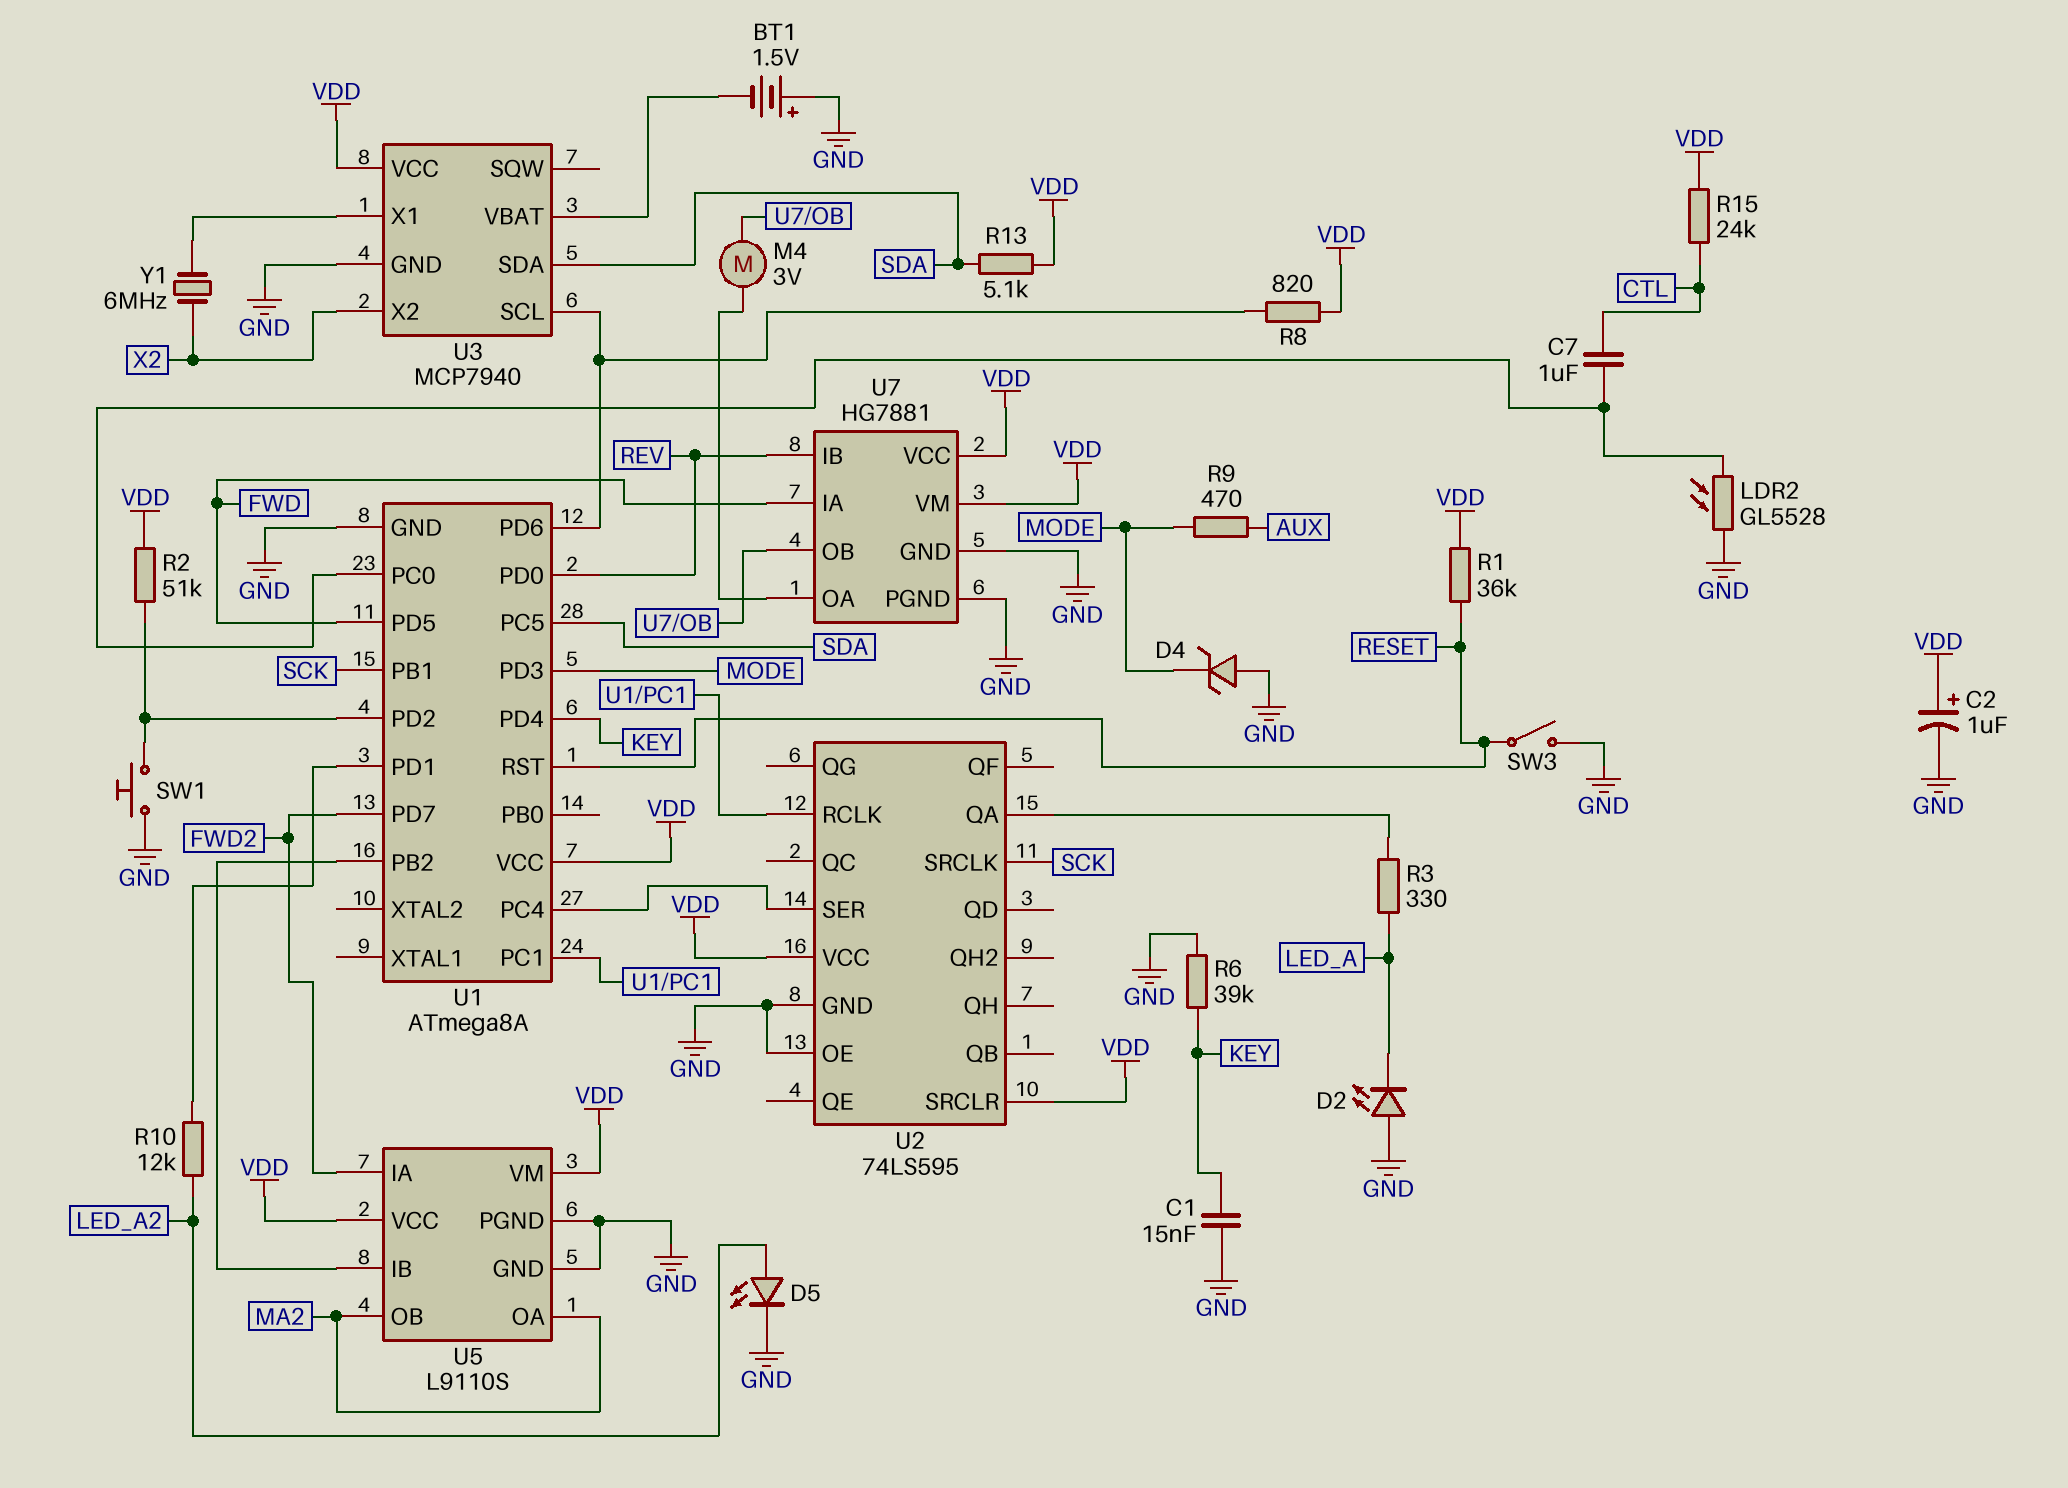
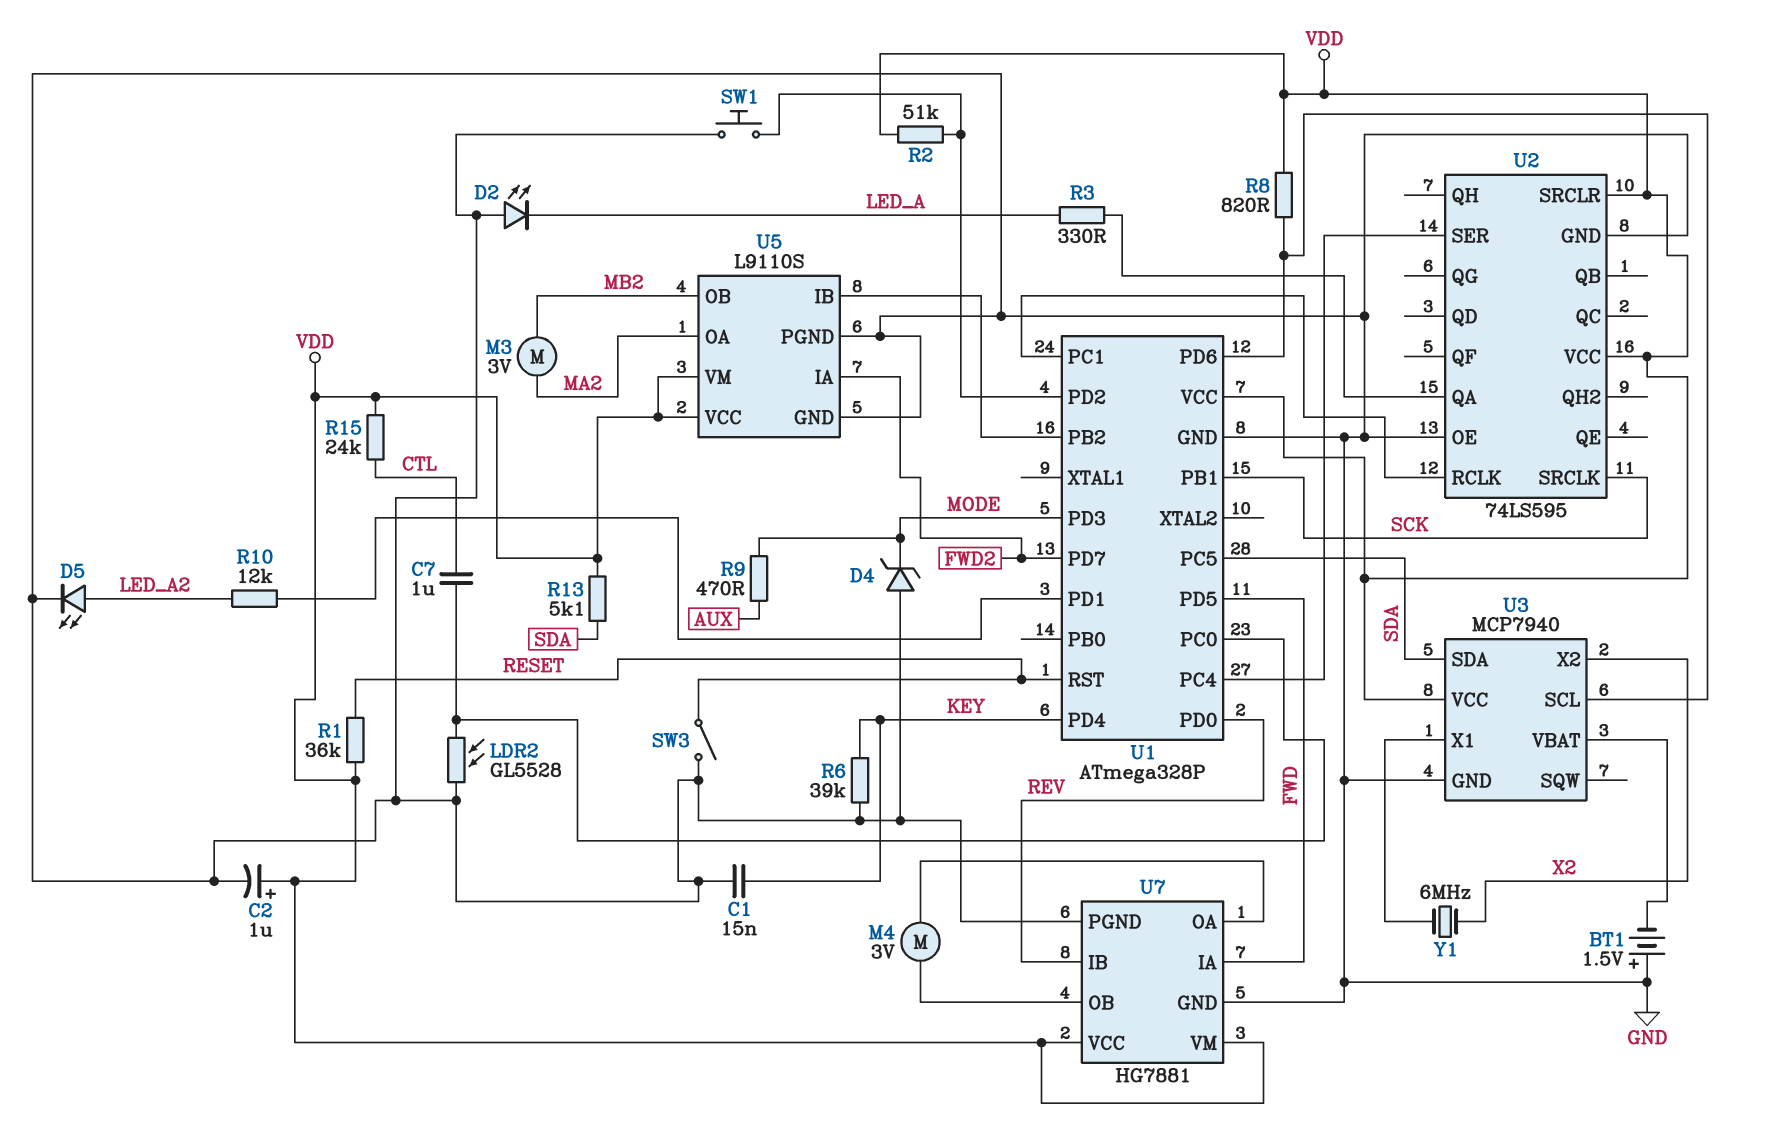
M3: none -> motor 3V (MA2, MB2)
U1: ATmega8A -> ATmega328P
U5 pin OB: MA2 -> MB2

